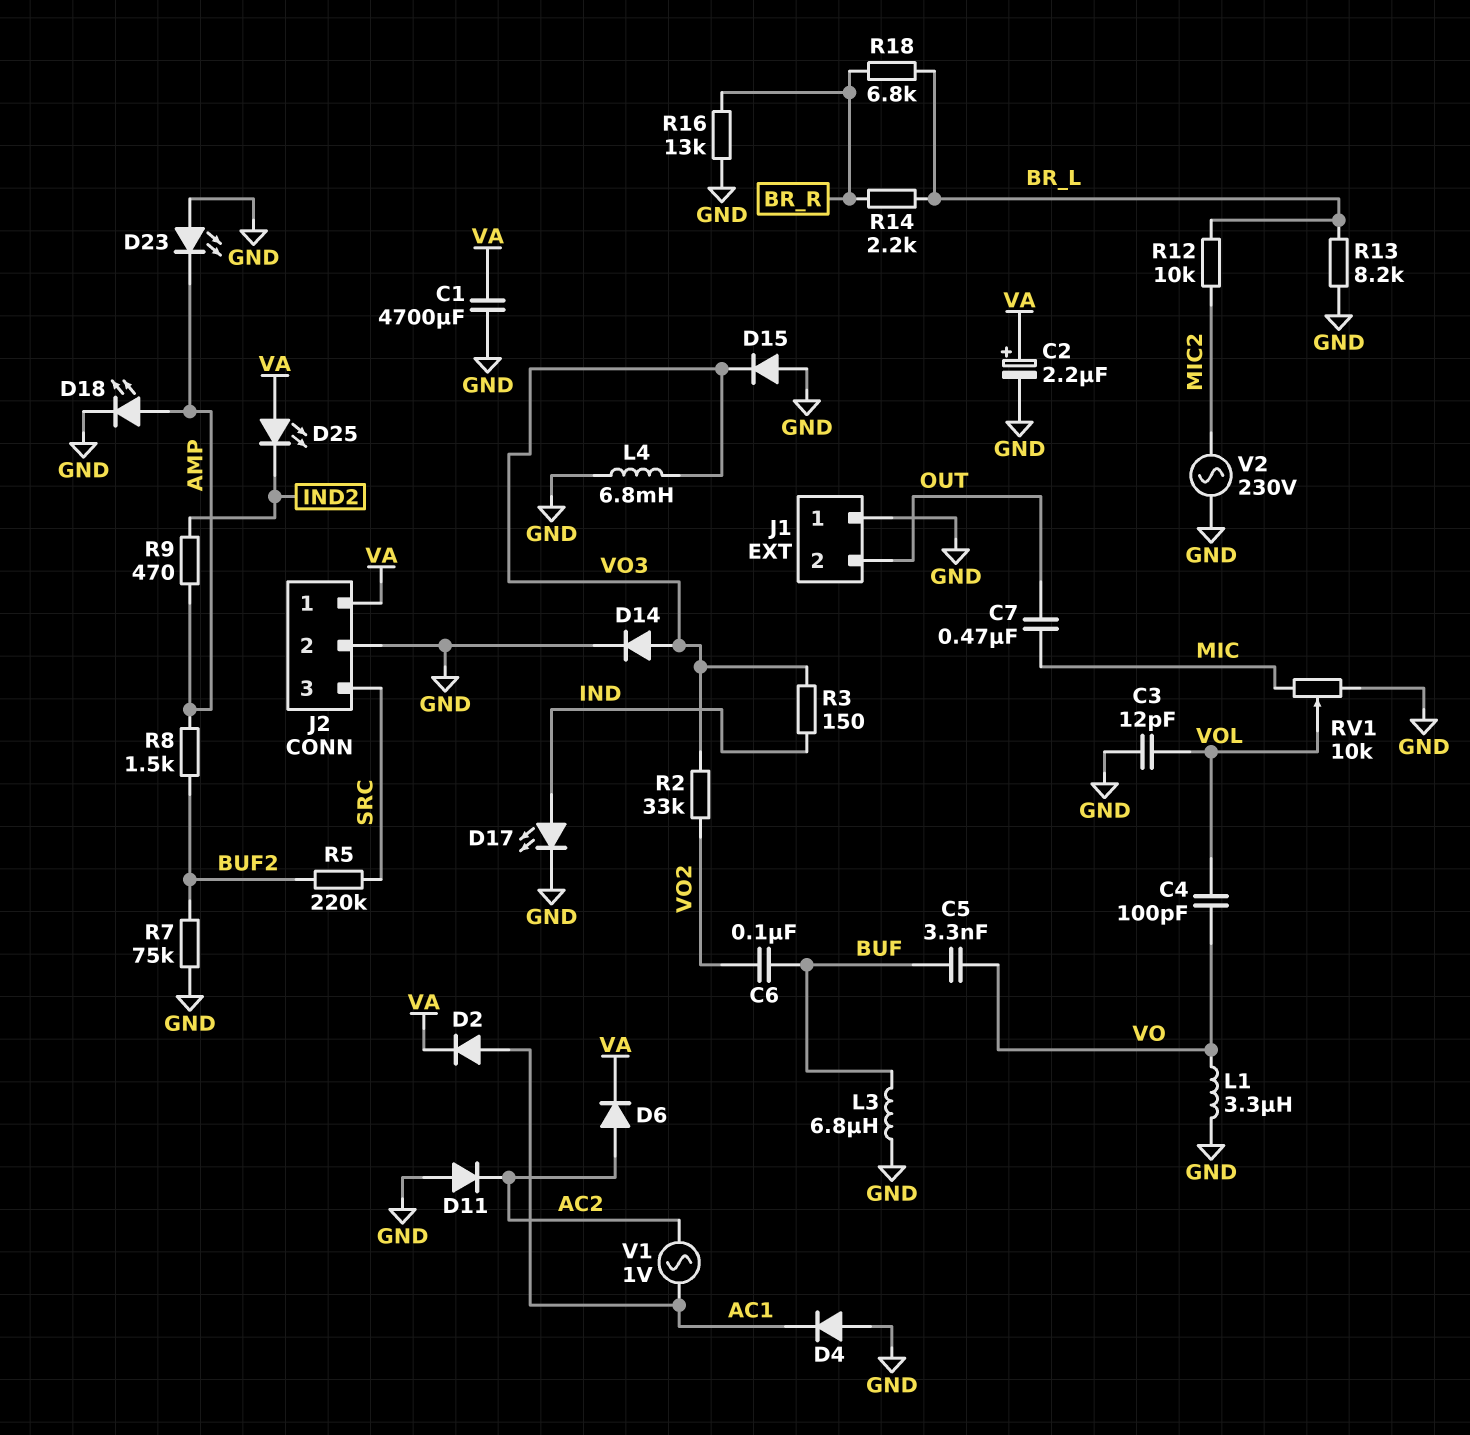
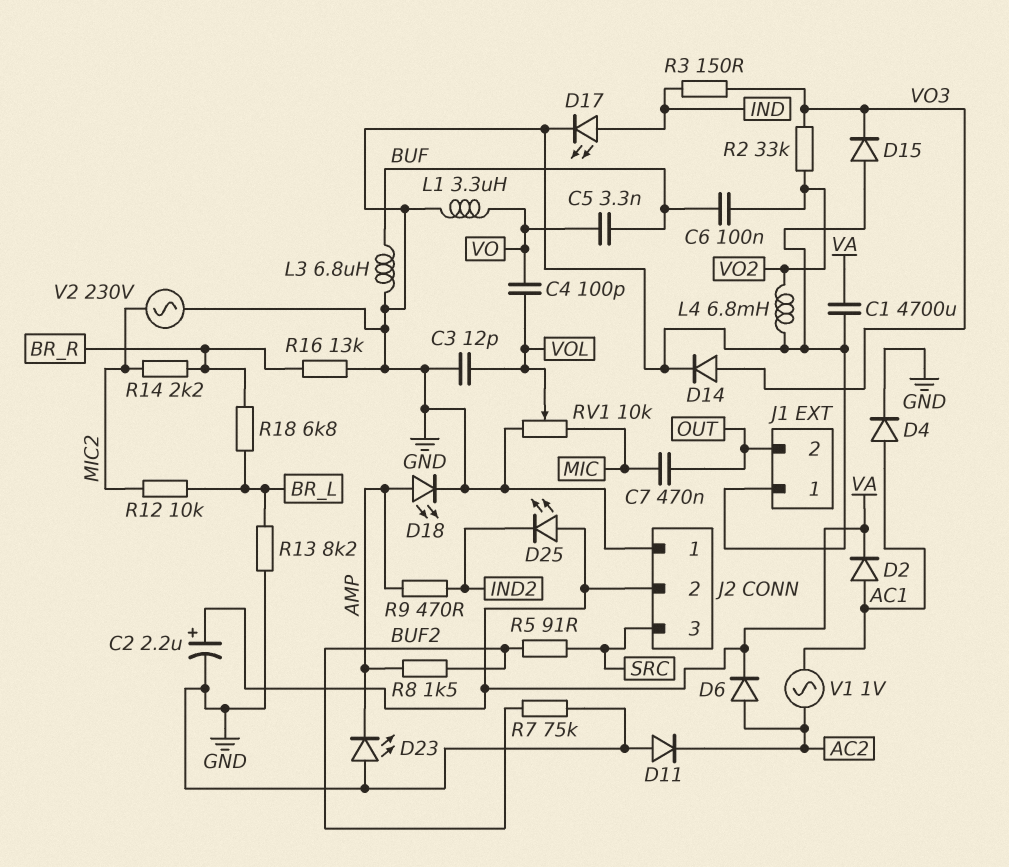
D4: diode (A GND, K AC1) -> diode (A AC1, K GND)
J2 pin 1: VA -> GND
J2 pin 2: GND -> VA
L4: 6.8mH (GND, VO3) -> 6.8mH (GND, VO2)
R5: 220k (BUF2, SRC) -> 91 (BUF2, SRC)
R14: 2.2k (BR_L, BR_R) -> 2.2k (BR_R, MIC2)

